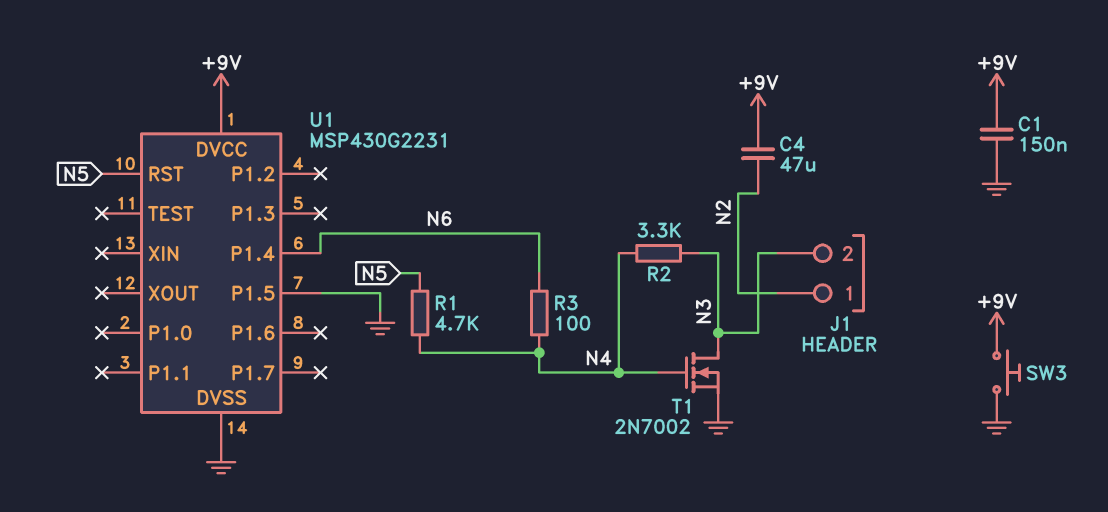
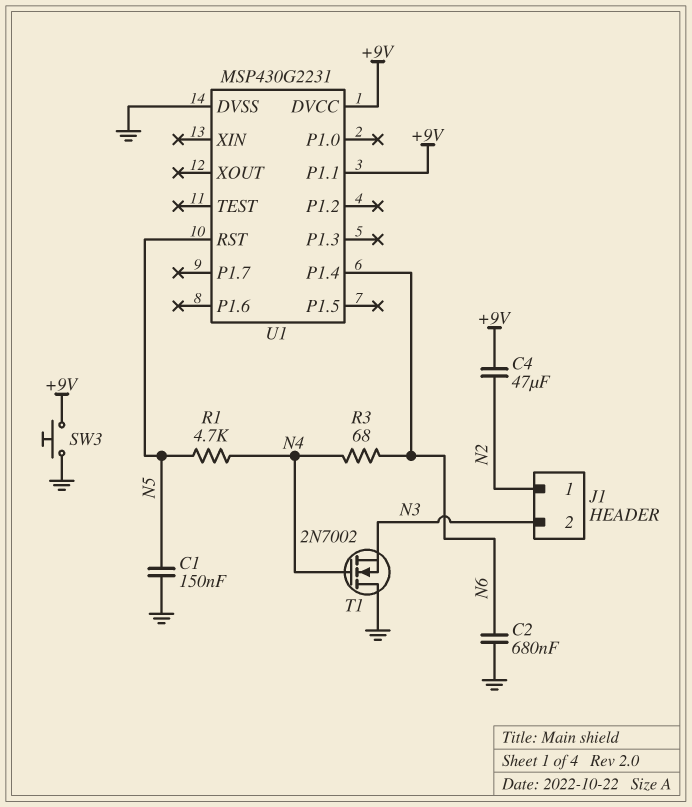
C1: 150nF (+9V, GND) -> 150nF (GND, N5)
C2: none -> 680nF (GND, N6)
R2: 3.3k (N3, N4) -> none
R3: 100 (N4, N6) -> 68 (N4, N6)
T1: NMOS 2N7002 (G N4, D N3, S GND) -> NMOS 2N7002 (G N4, D GND, S N3)
U1 pin P1.1: none -> +9V
U1 pin P1.5: GND -> none

